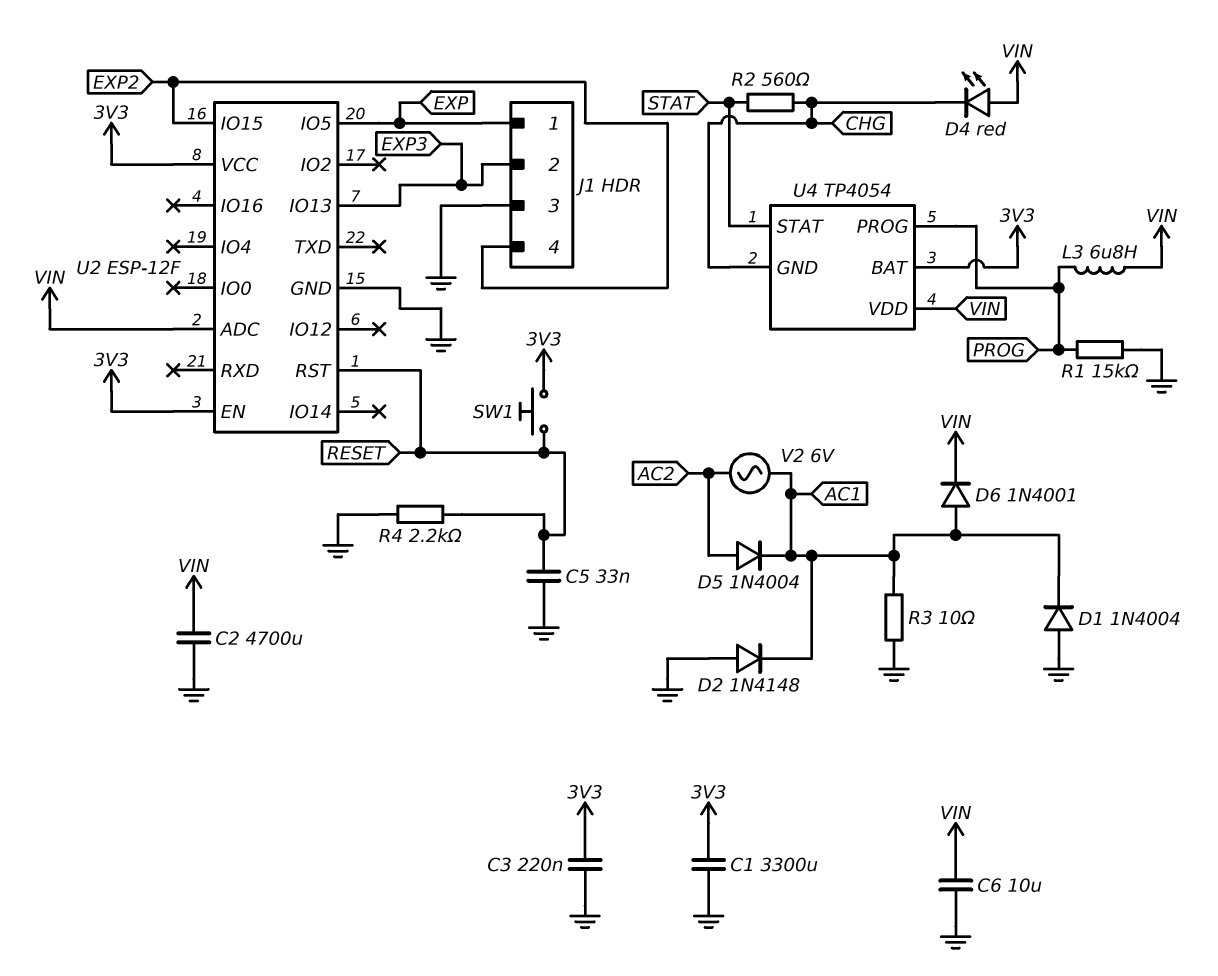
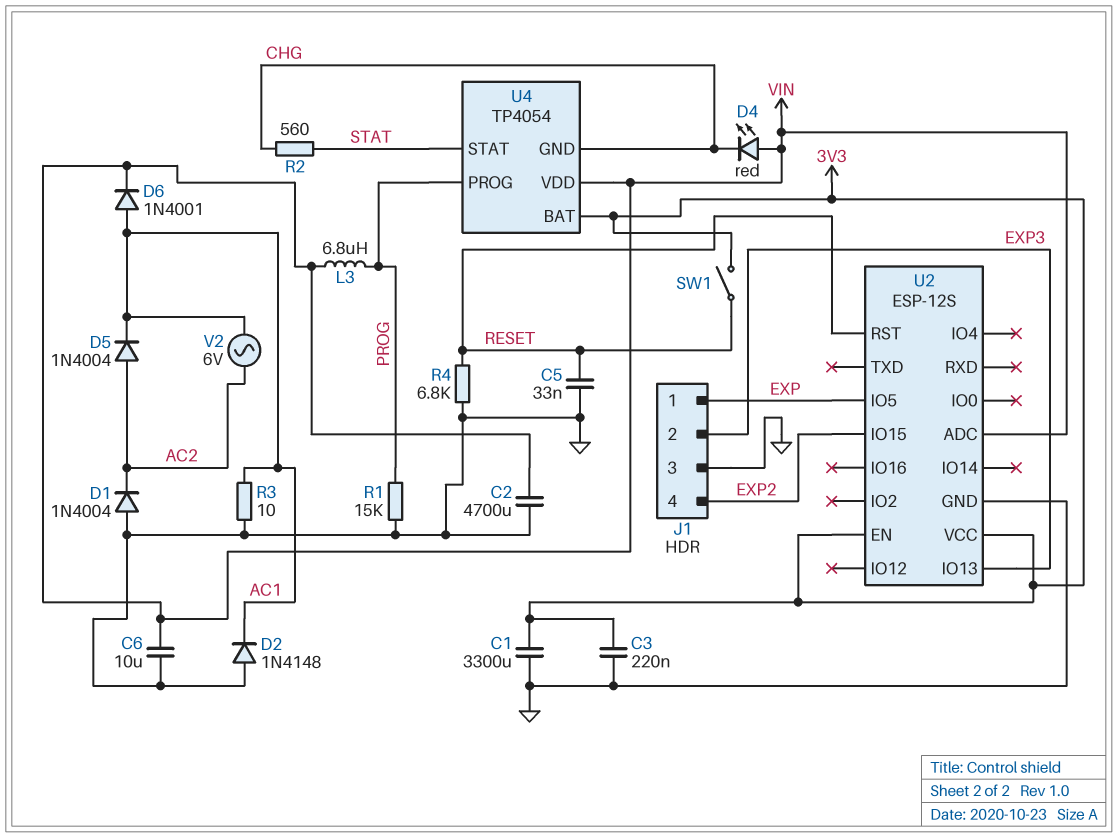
D1: diode 1N4004 (A GND, K AC1) -> diode 1N4004 (A GND, K AC2)
R4: 2.2k (GND, RESET) -> 6.8k (GND, RESET)
SW1: button (3V3, RESET) -> switch (3V3, RESET)
U2: ESP-12F -> ESP-12S

